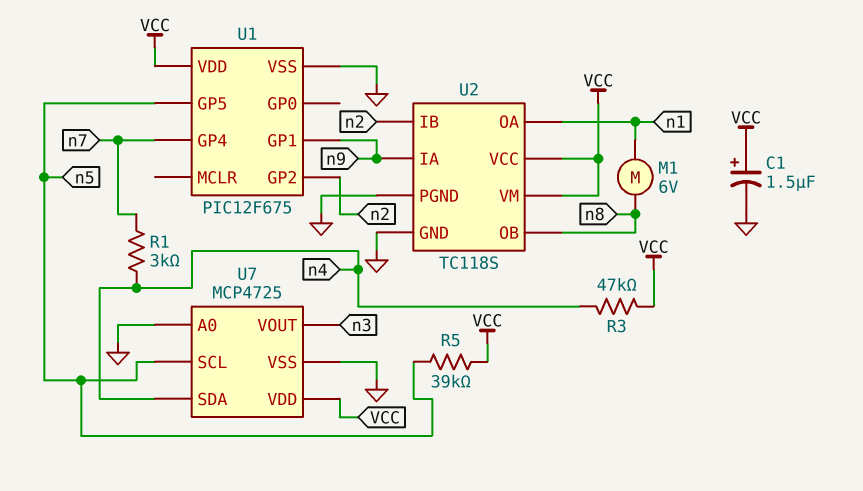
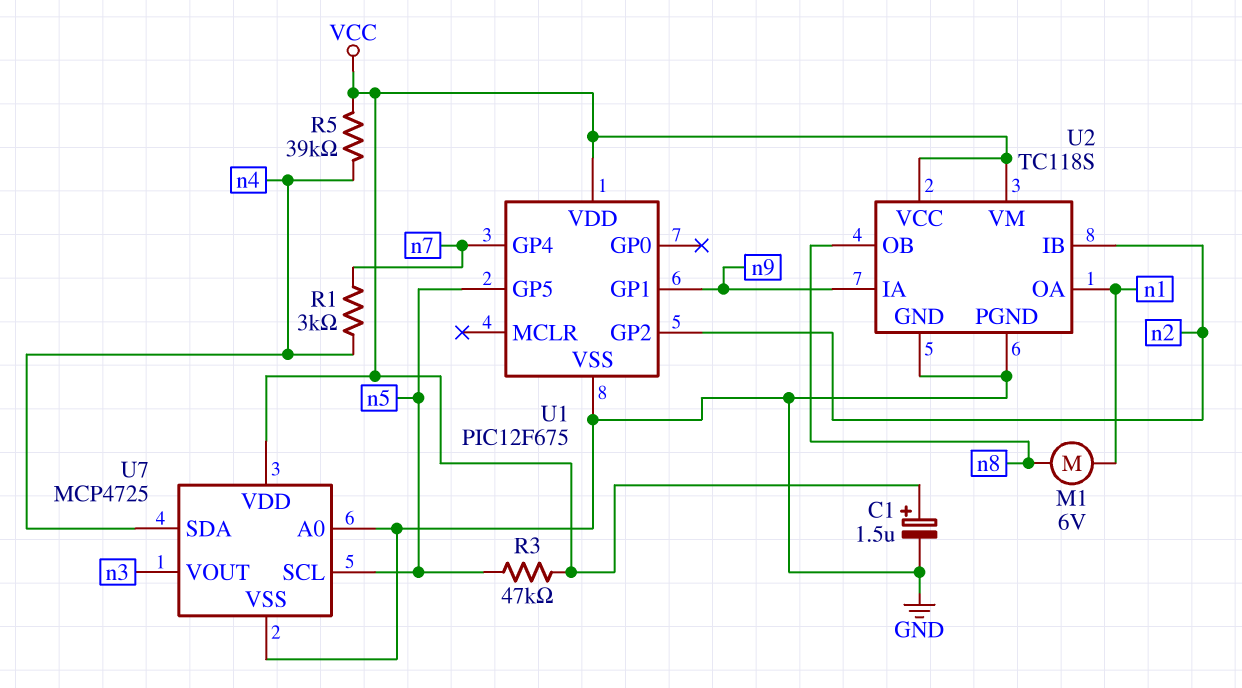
R3: 47k (VCC, n4) -> 47k (VCC, n5)
R5: 39k (VCC, n5) -> 39k (VCC, n4)

